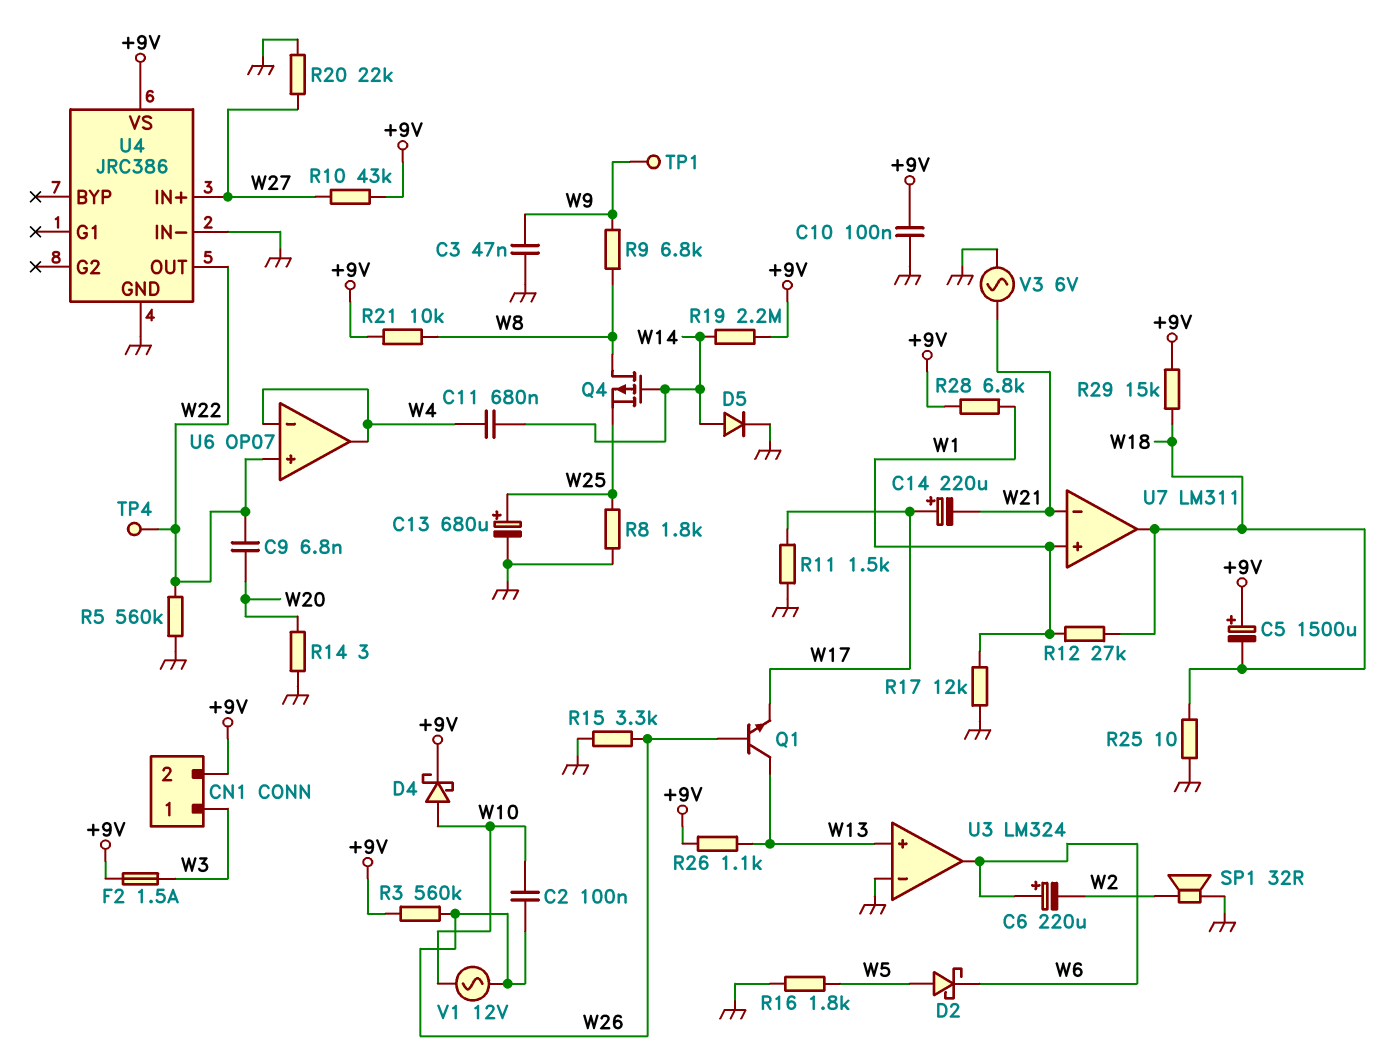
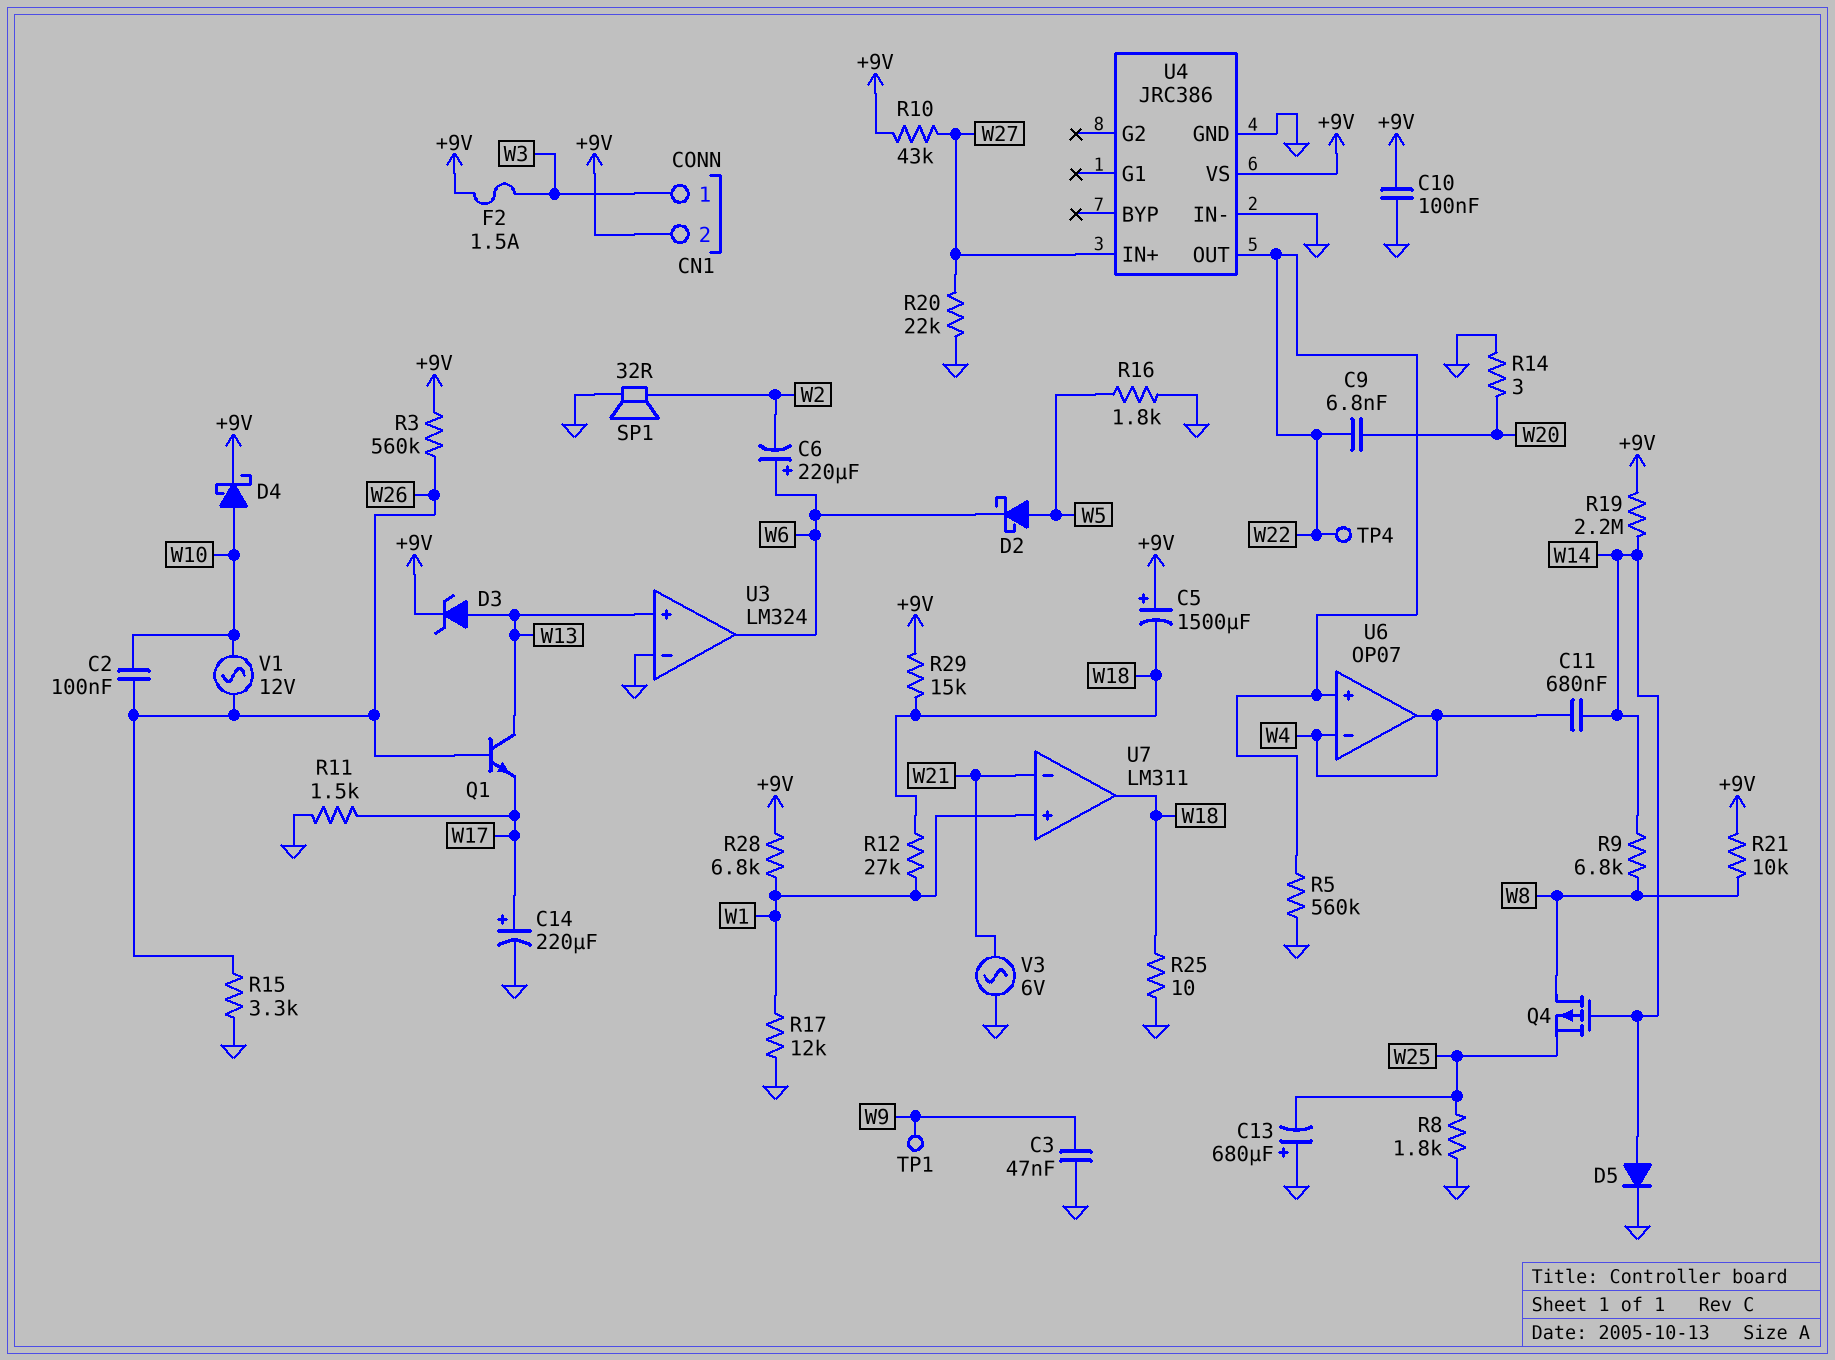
C13: 680uF (plus W25, minus GND) -> 680uF (plus GND, minus W25)
C14: 220uF (plus W17, minus W21) -> 220uF (plus W17, minus GND)
D3: none -> zener (A W13, K +9V)
R9: 6.8k (W8, W9) -> 6.8k (W8, W14)
R26: 1.1k (+9V, W13) -> none

